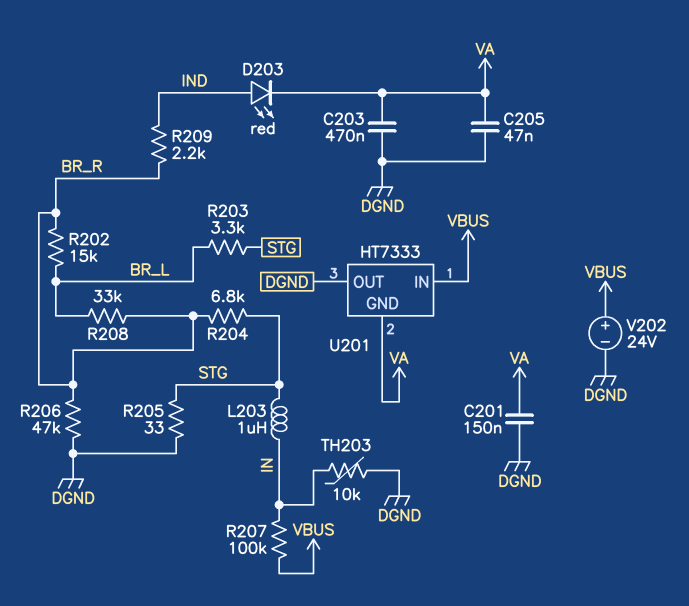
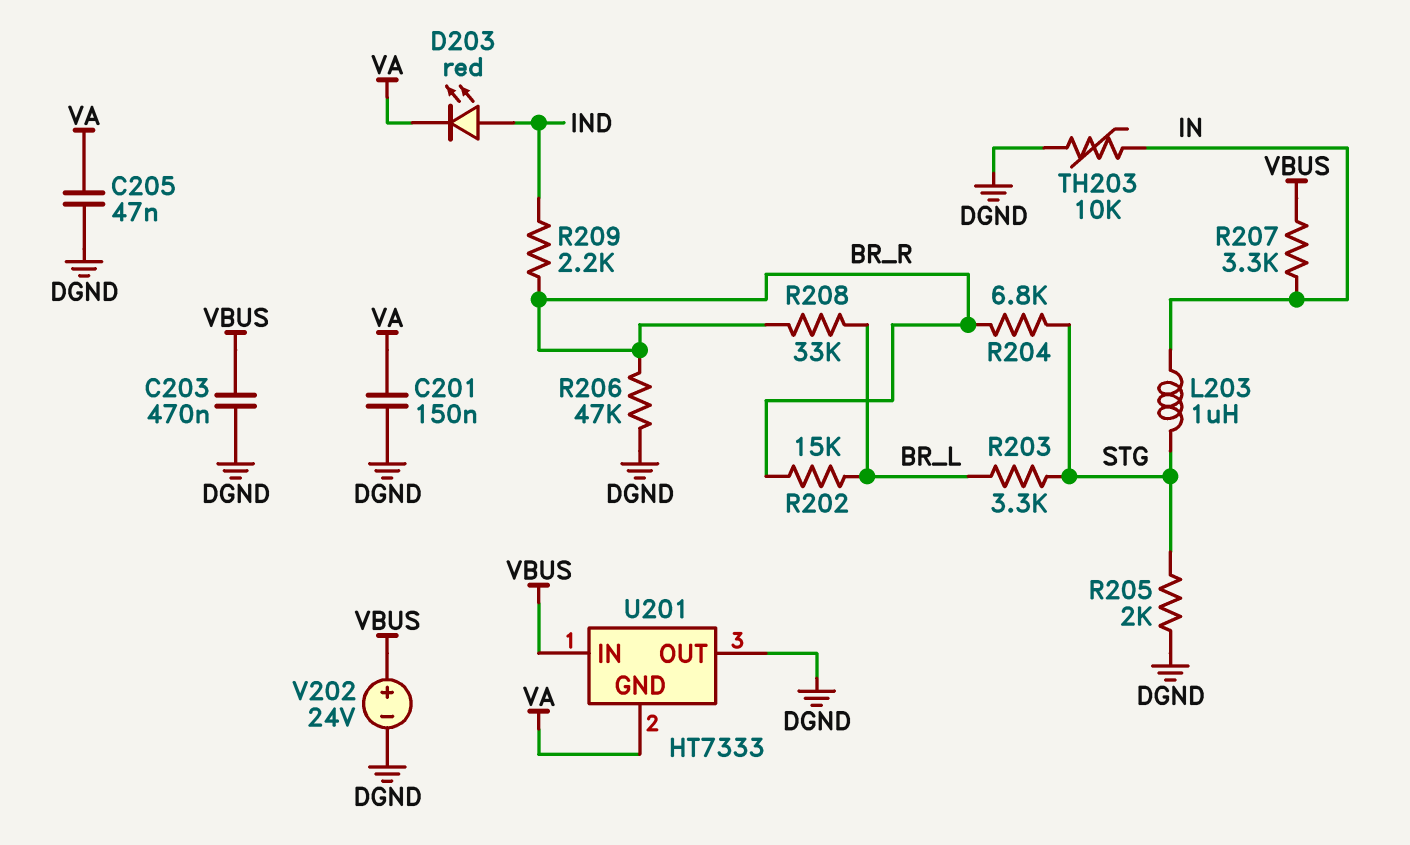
C203: 470nF (DGND, VA) -> 470nF (DGND, VBUS)
R205: 33 (DGND, STG) -> 2k (DGND, STG)
R207: 100k (IN, VBUS) -> 3.3k (IN, VBUS)

